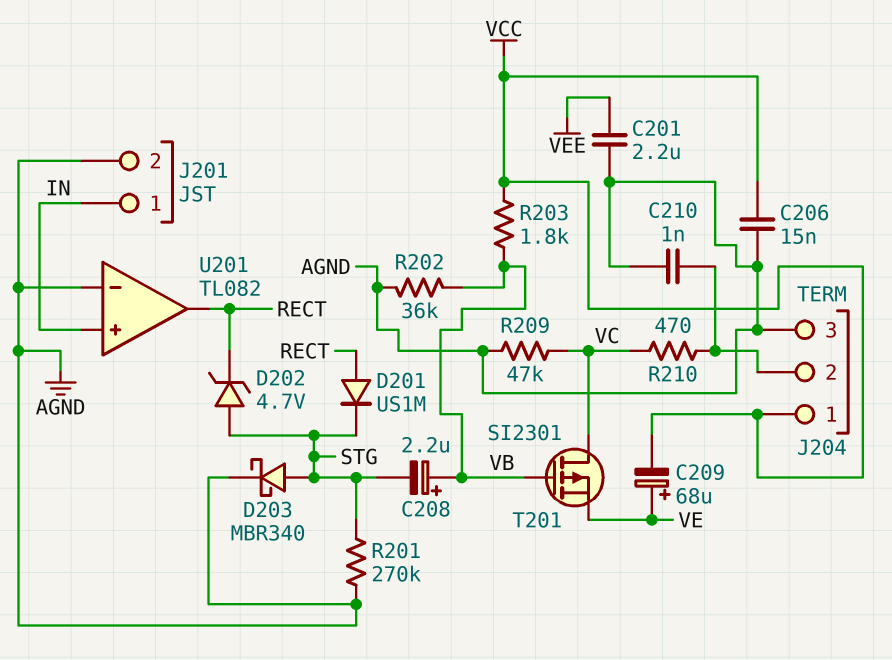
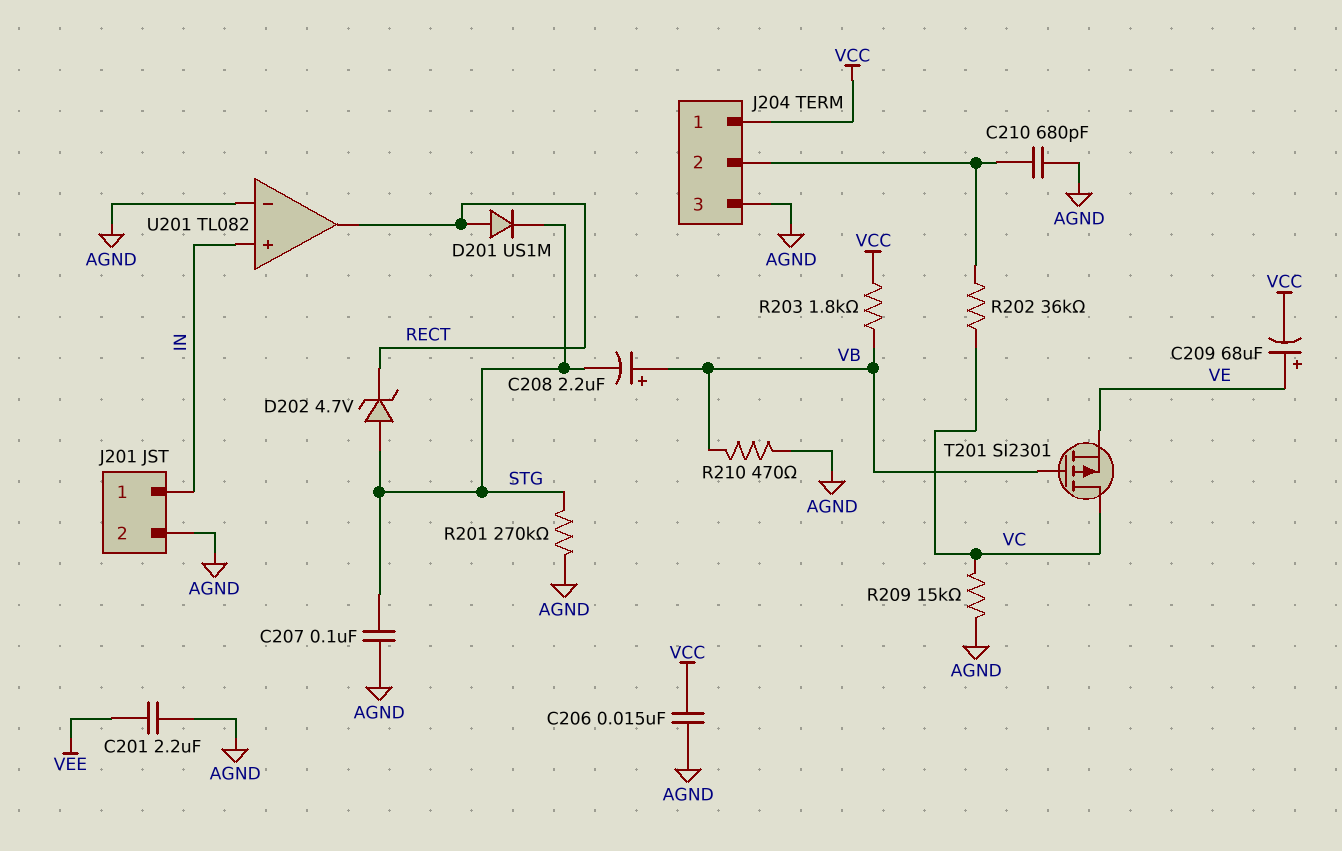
C207: none -> 100nF (AGND, STG)
C210: 1nF (AGND, J204/2) -> 680pF (AGND, J204/2)
D203: schottky MBR340 (A STG, K AGND) -> none
R202: 36k (AGND, VB) -> 36k (J204/2, VC)
R209: 47k (AGND, VC) -> 15k (AGND, VC)
R210: 470 (J204/2, VC) -> 470 (AGND, VB)

